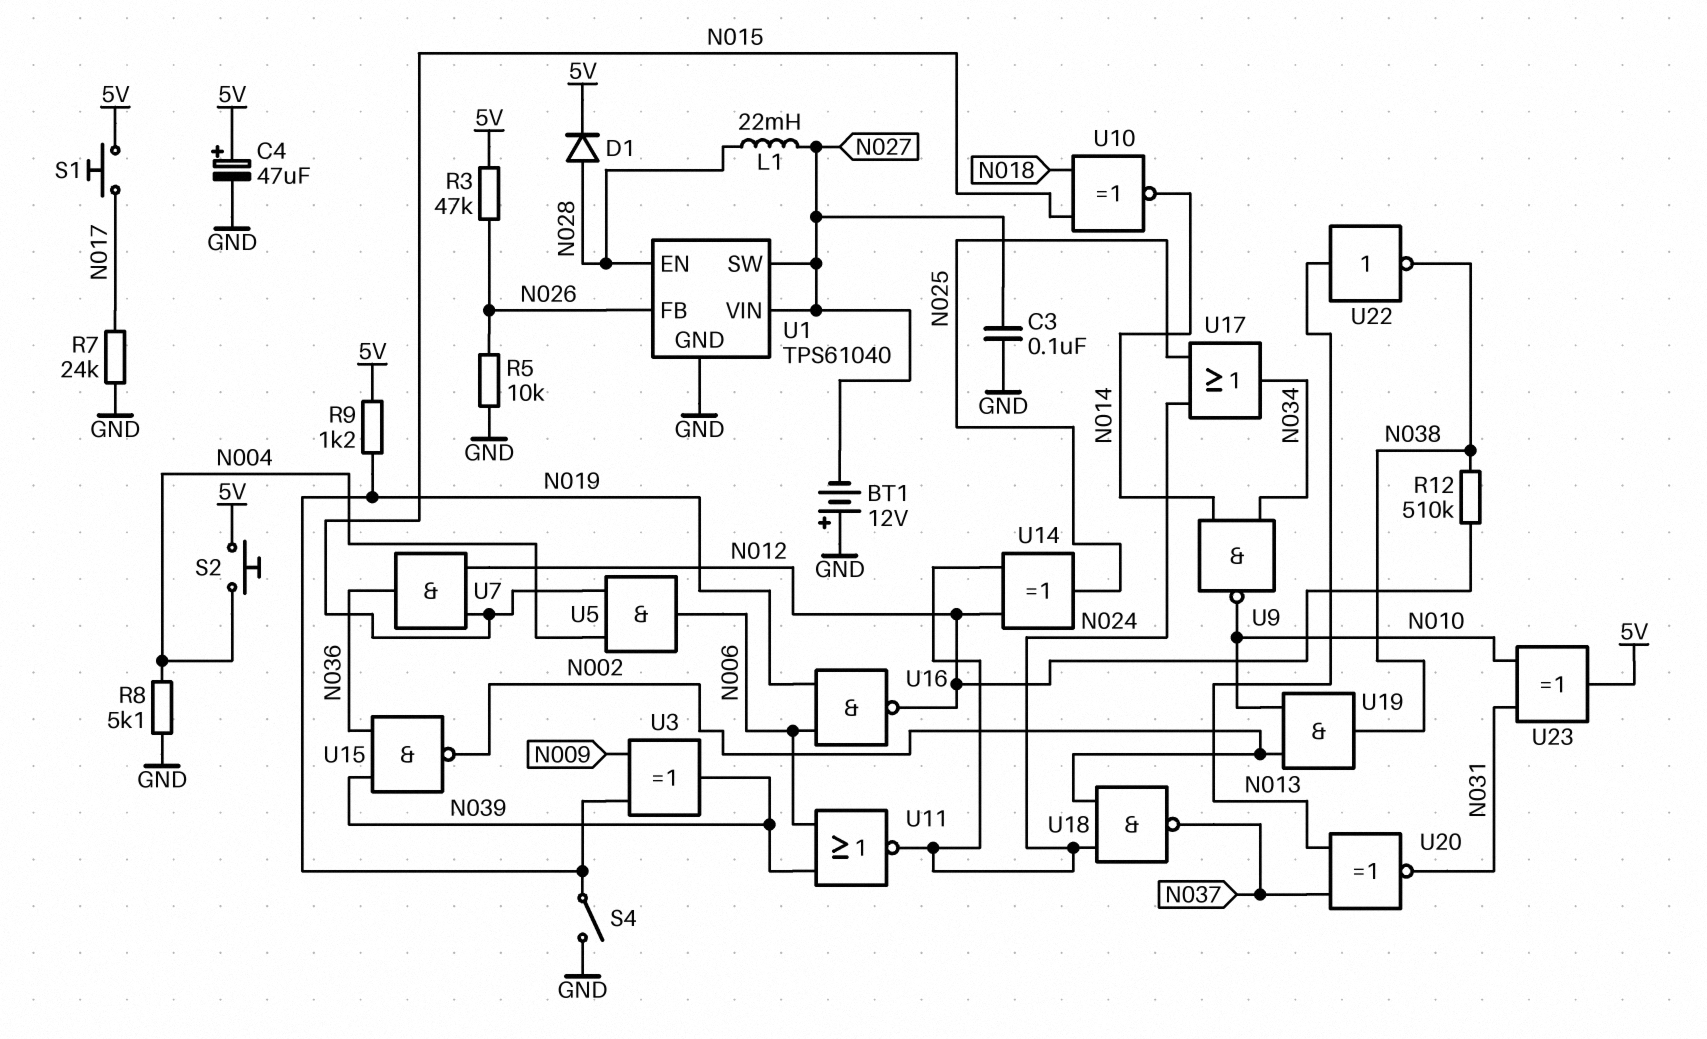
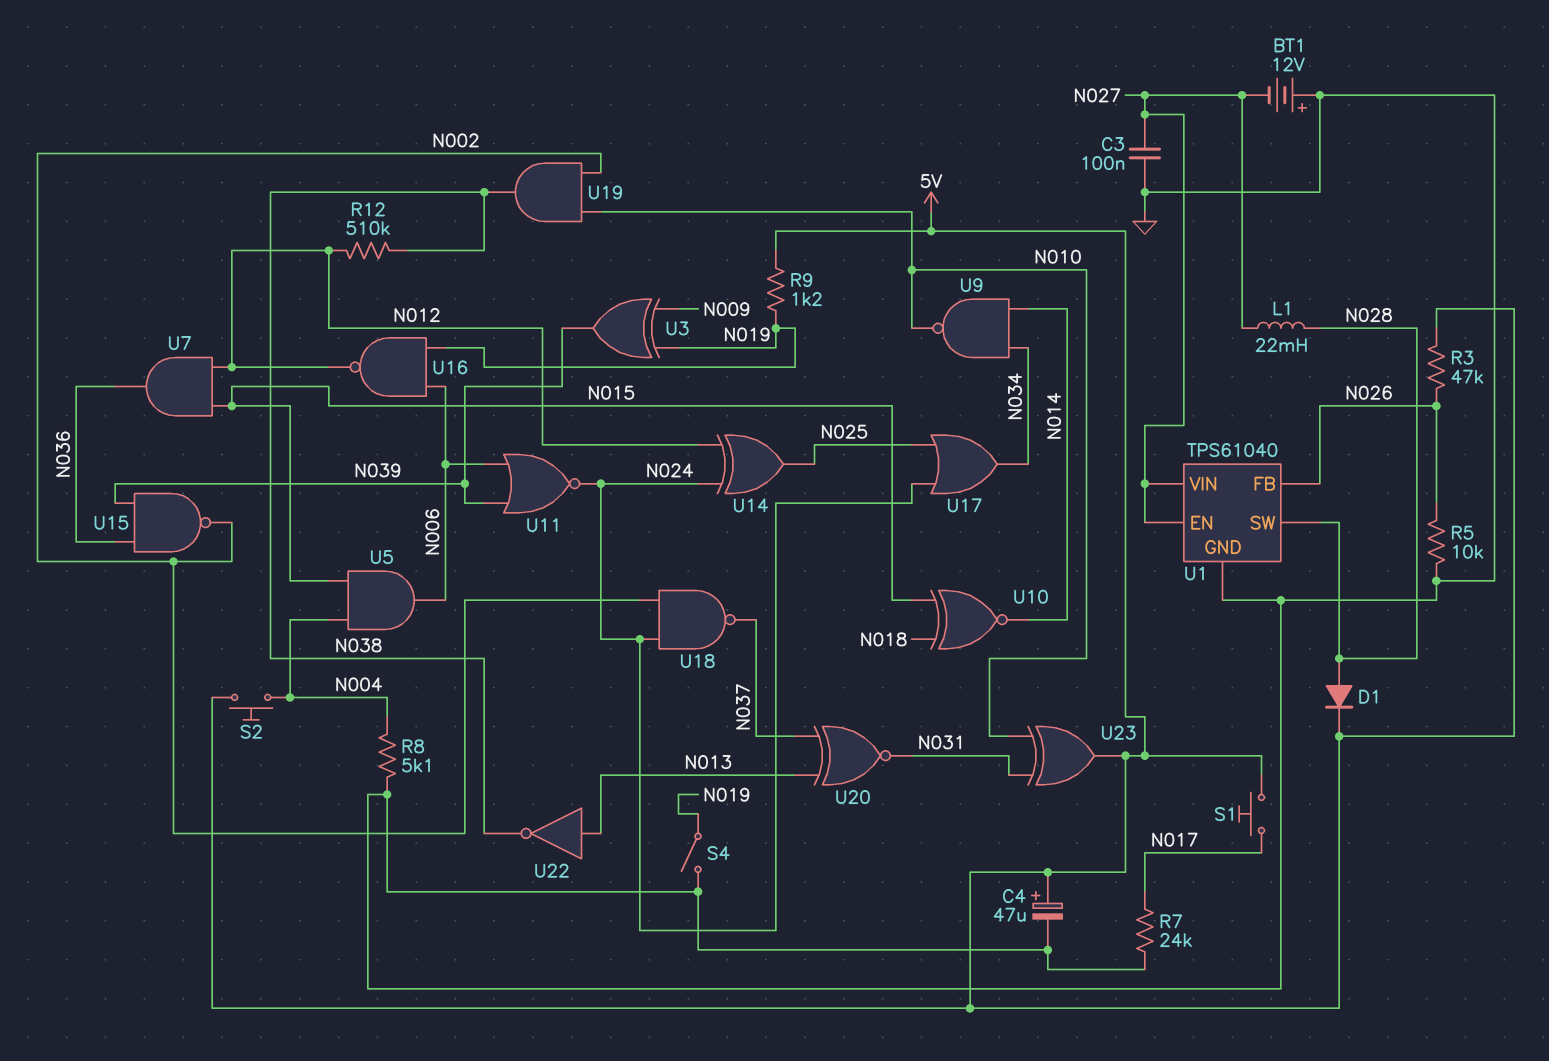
U1 pin EN: N028 -> N027
U1 pin SW: N027 -> N028

